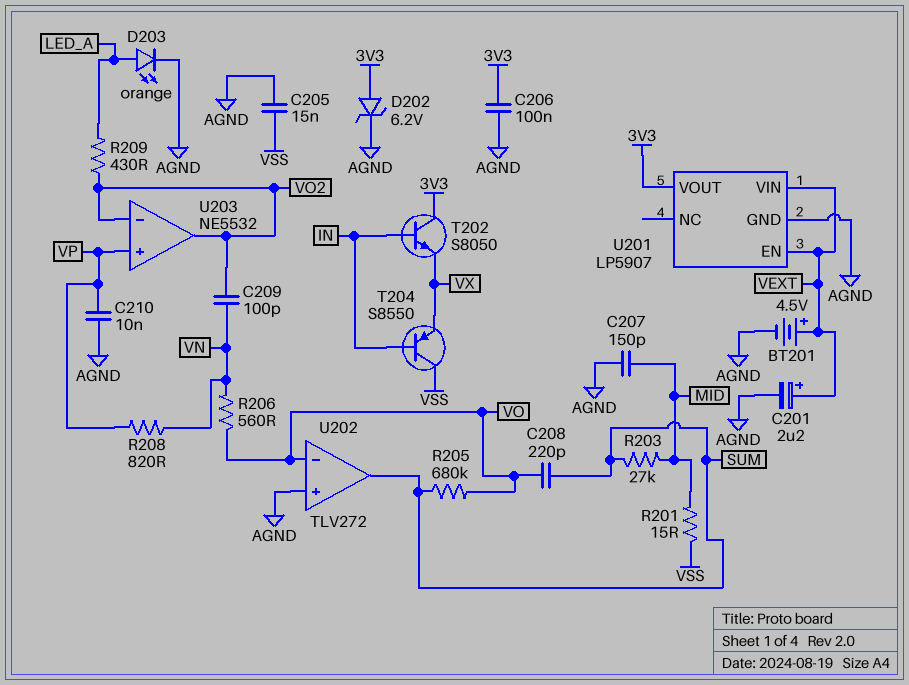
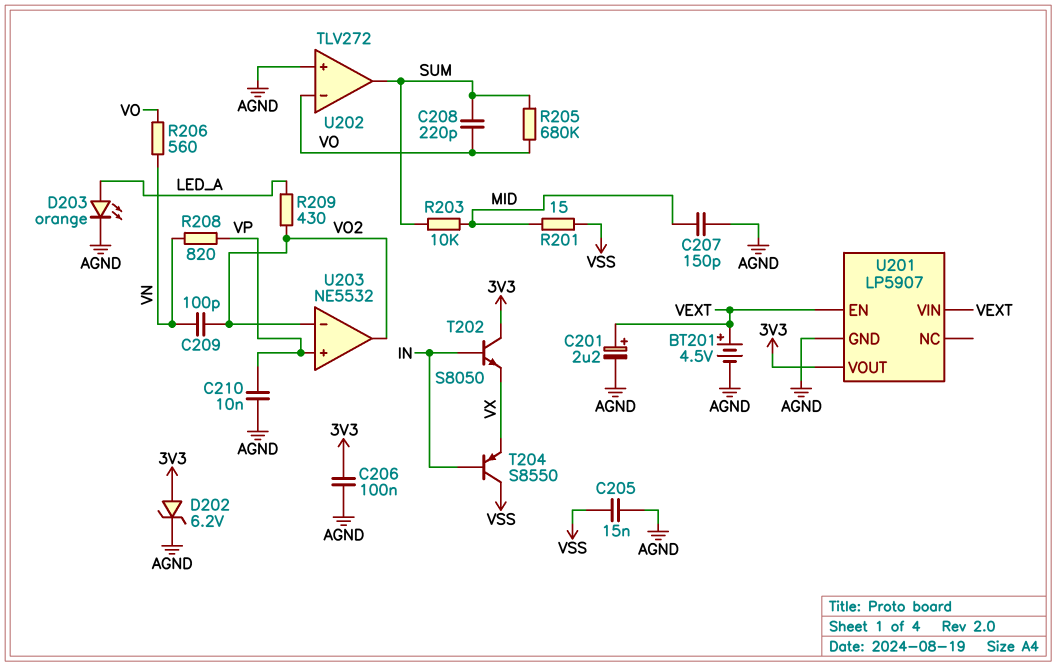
R203: 27k (MID, SUM) -> 10k (MID, SUM)

